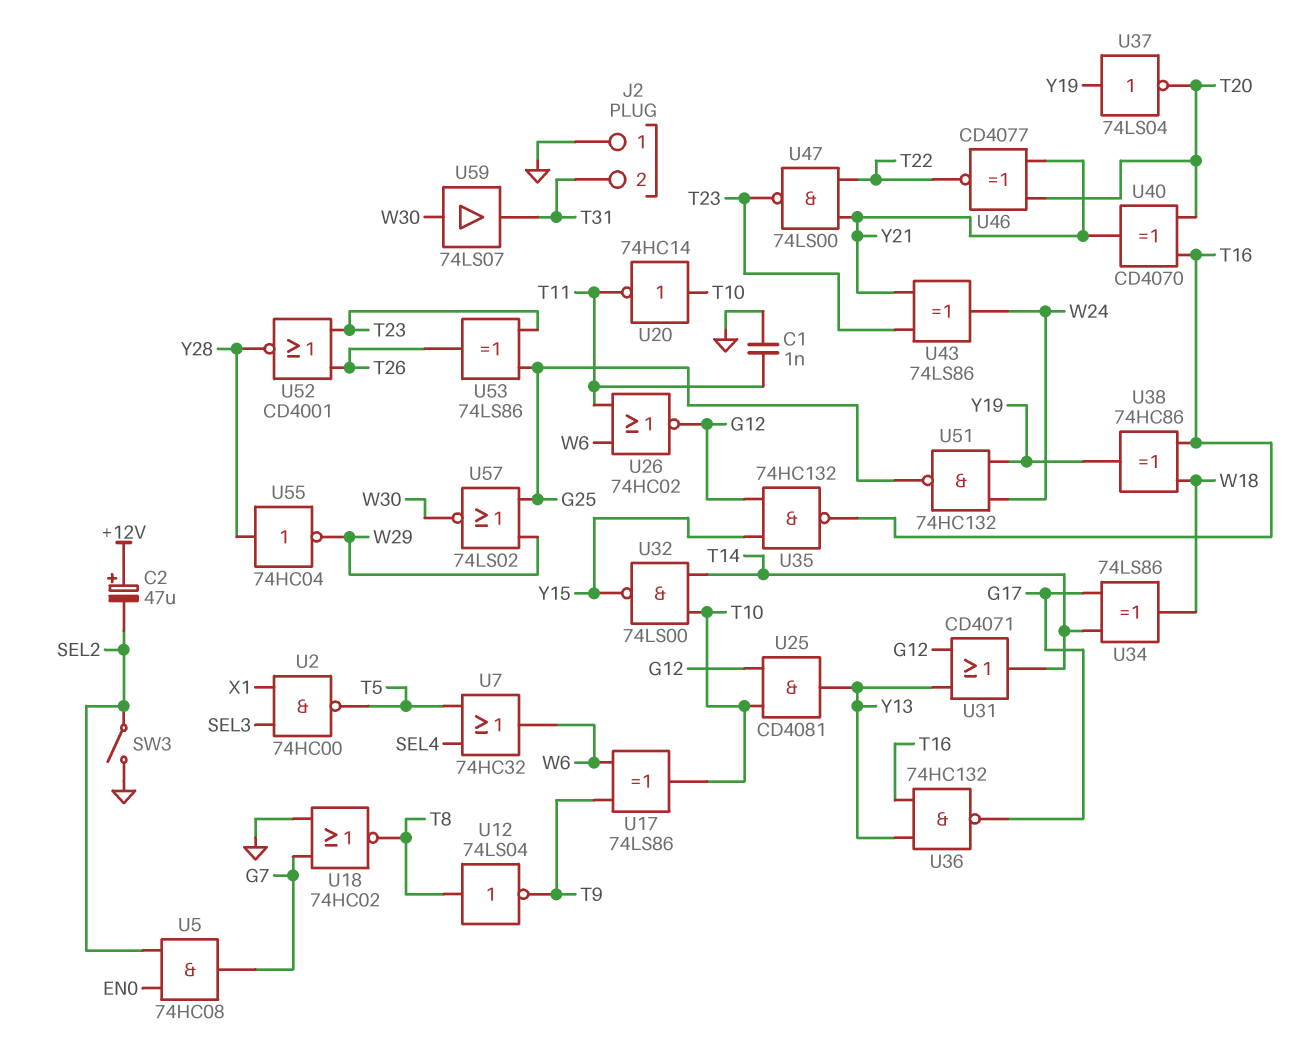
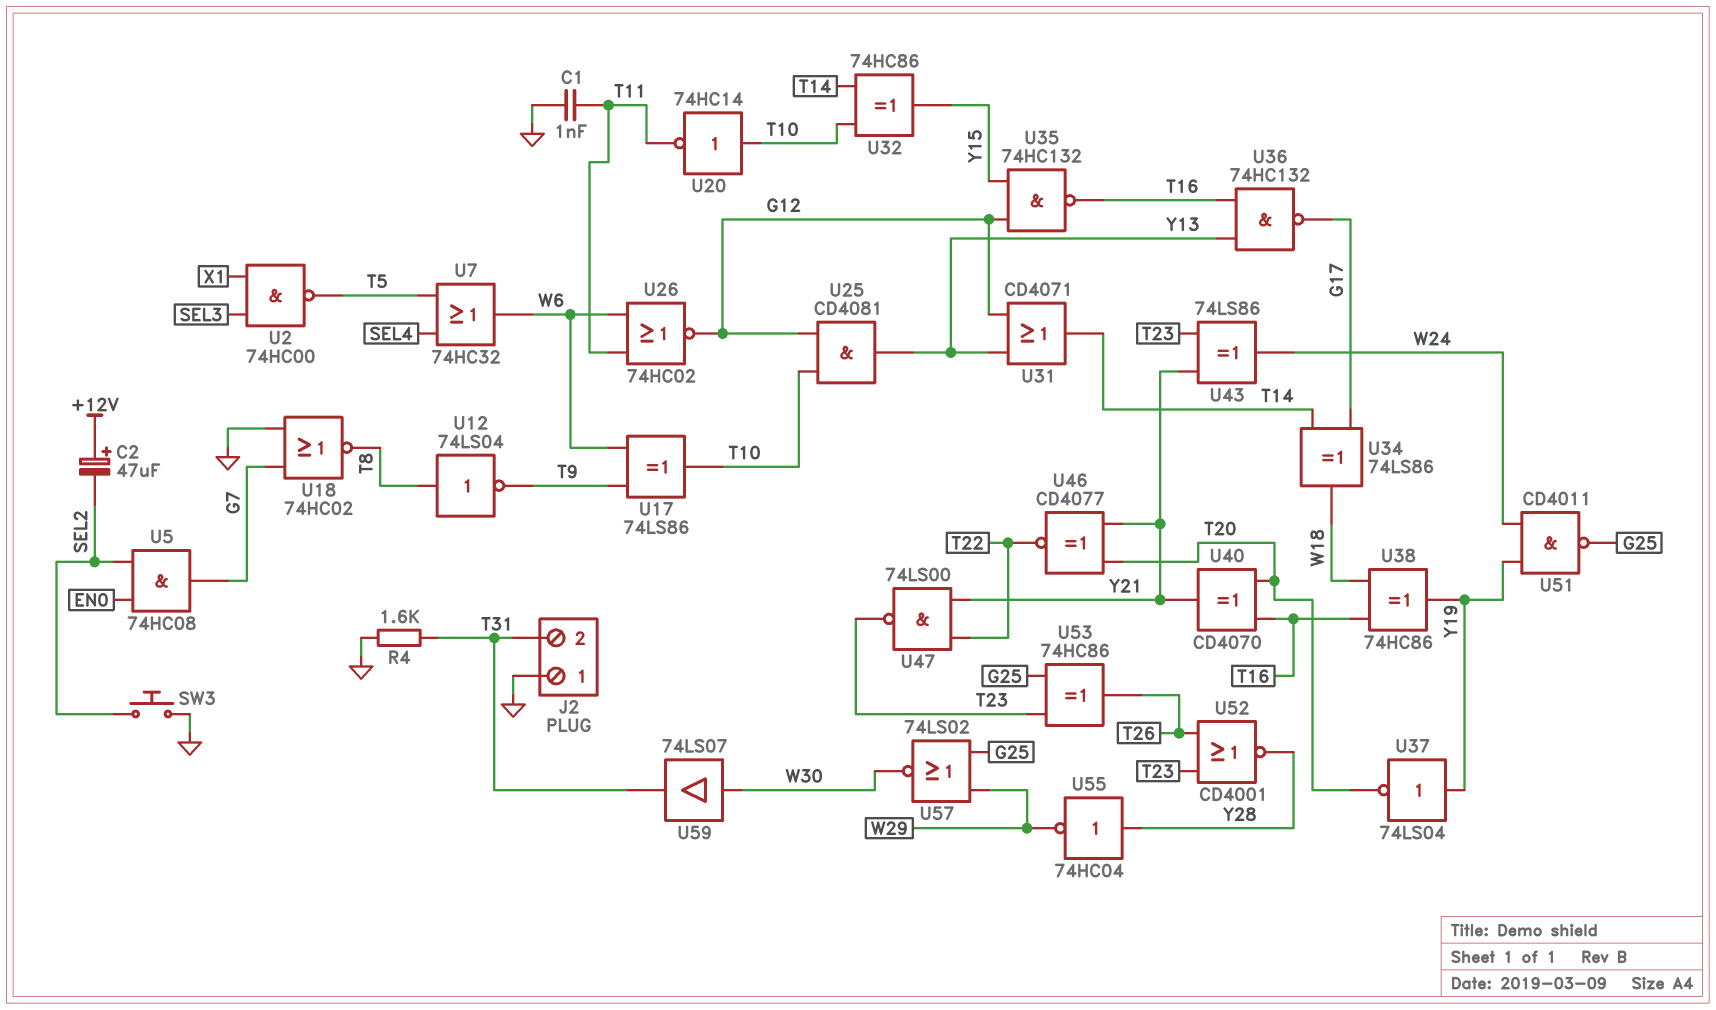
R4: none -> 1.6k (GND, T31)
SW3: switch (GND, SEL2) -> button (GND, SEL2)
U32: NAND 74LS00 (in T10, in T14, out Y15) -> XOR 74HC86 (in T10, in T14, out Y15)
U51: NAND 74HC132 (in W24, in Y19, out G25) -> NAND CD4011 (in W24, in Y19, out G25)
U53: XOR 74LS86 (in G25, in T23, out T26) -> XOR 74HC86 (in G25, in T23, out T26)

